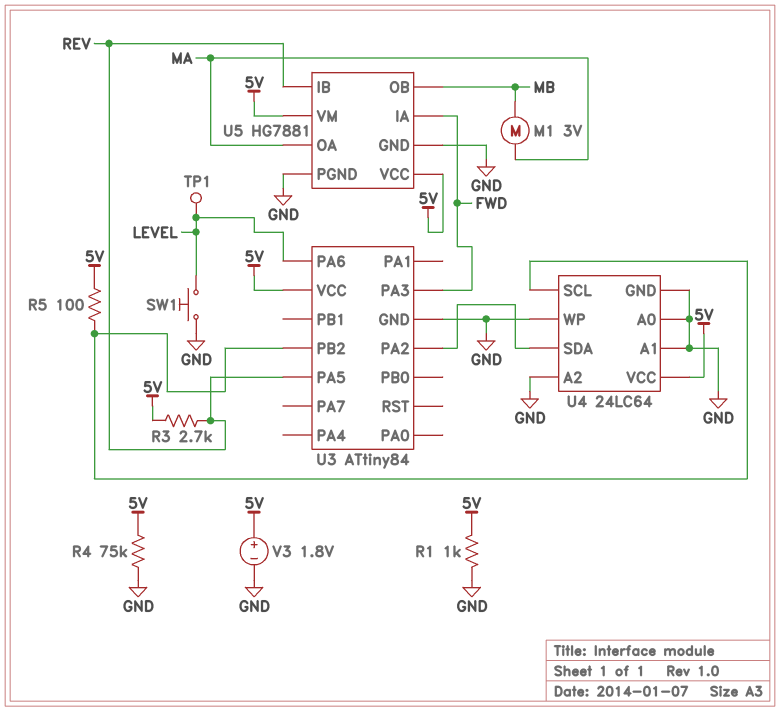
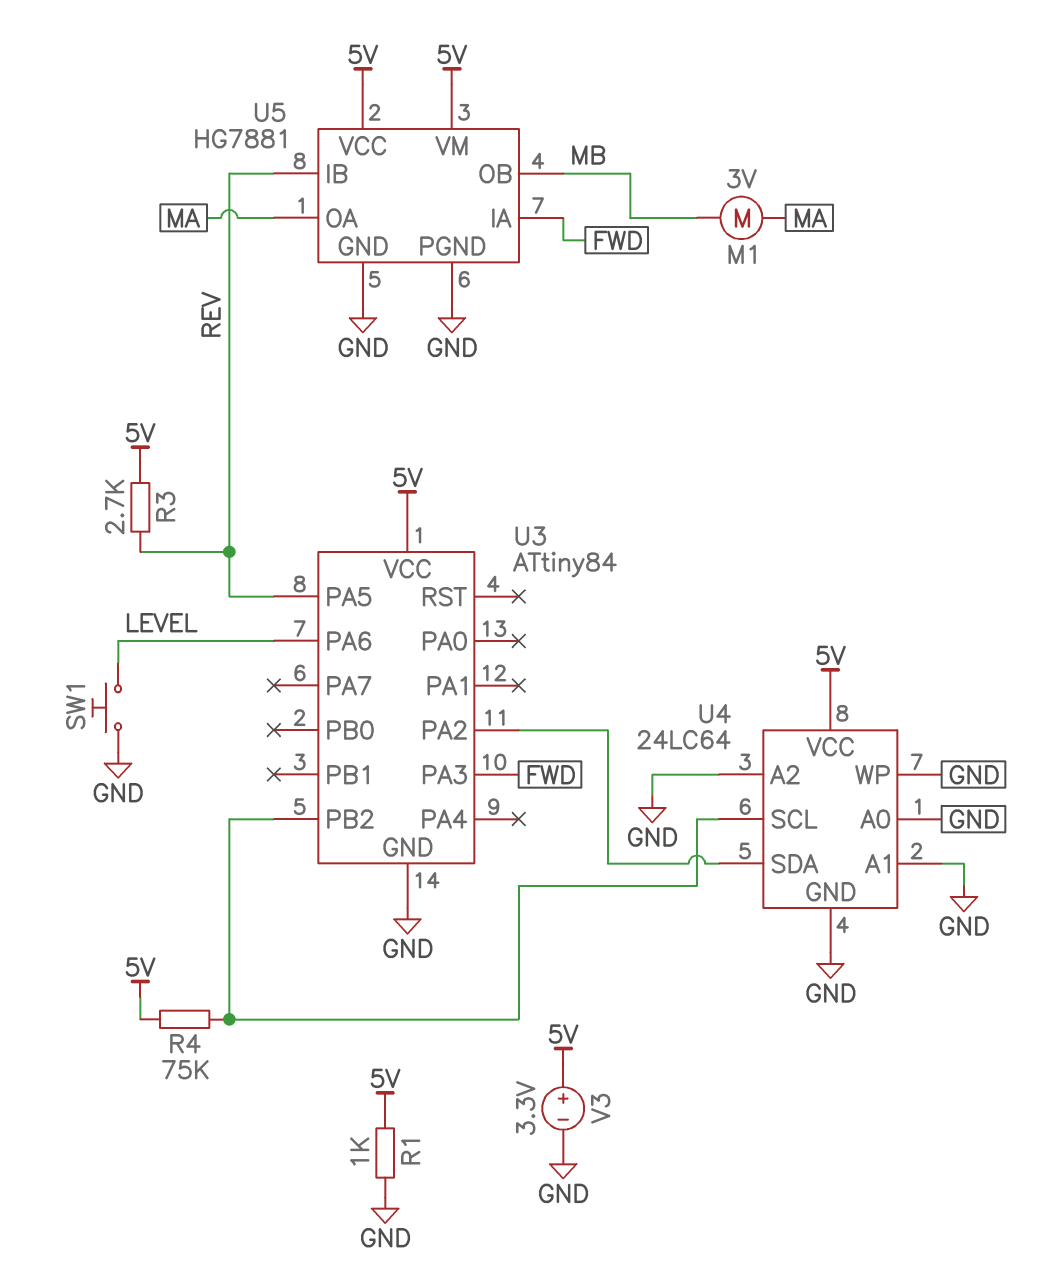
R4: 75k (5V, GND) -> 75k (5V, U3/PB2)
R5: 100 (5V, U3/PB2) -> none
TP1: test point (LEVEL) -> none
V3: 1.8V (plus 5V, minus GND) -> 3.3V (plus 5V, minus GND)

